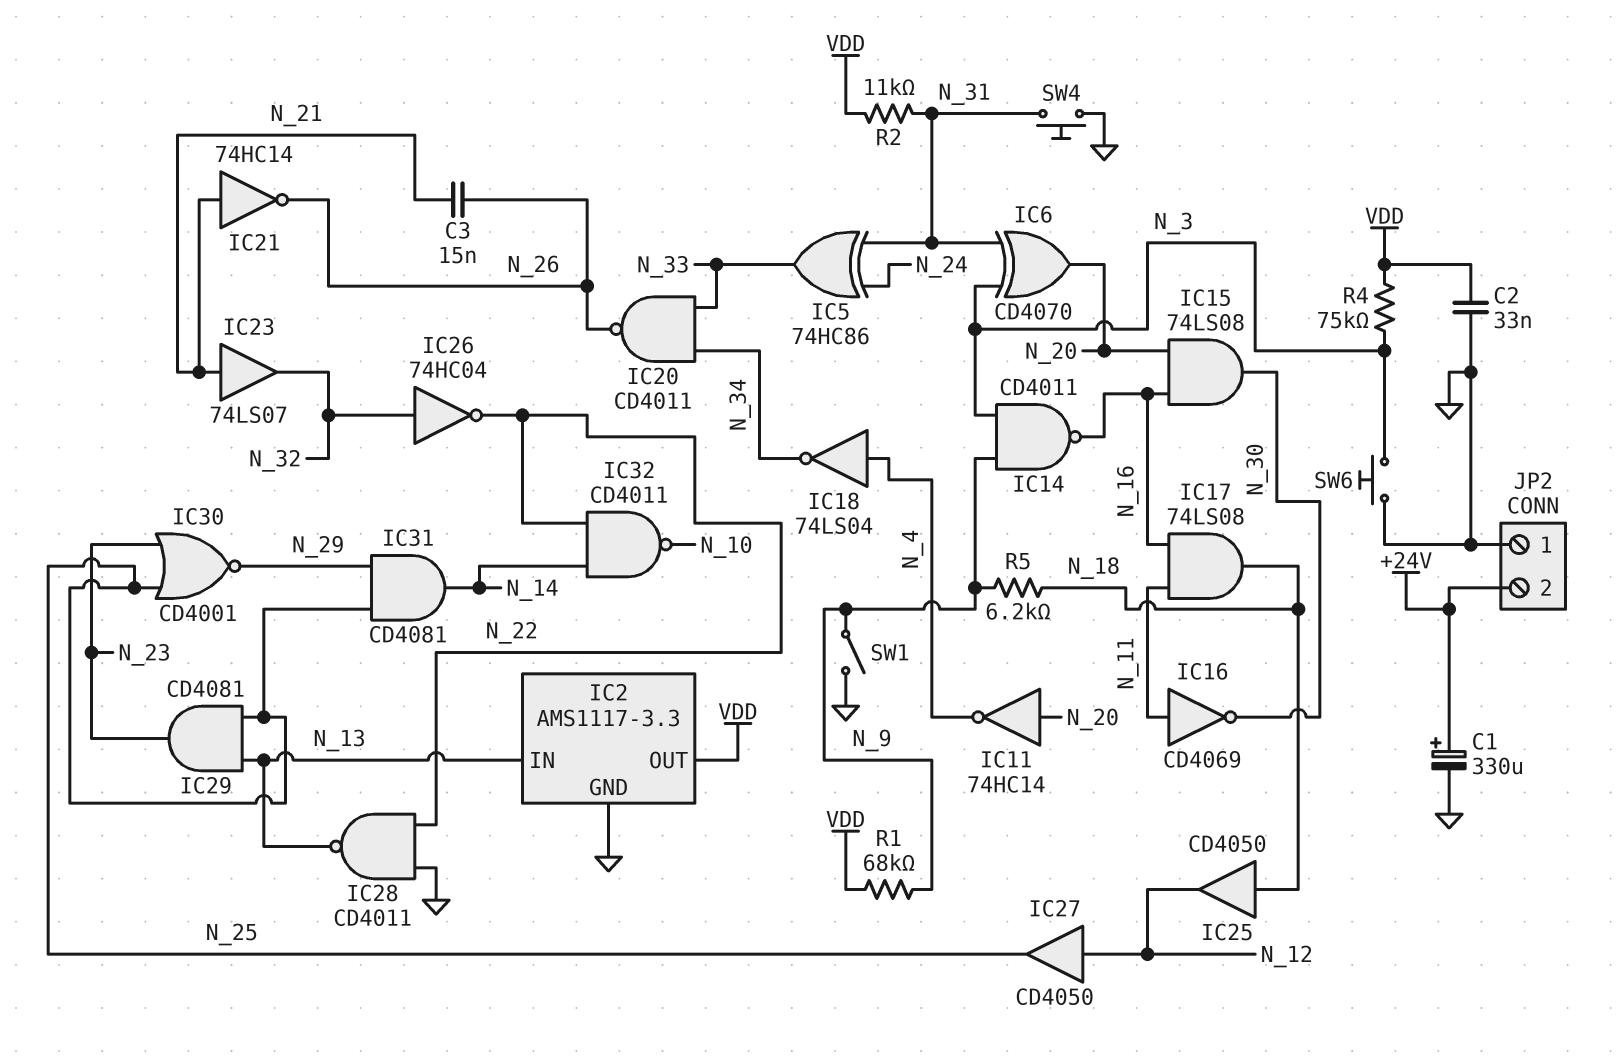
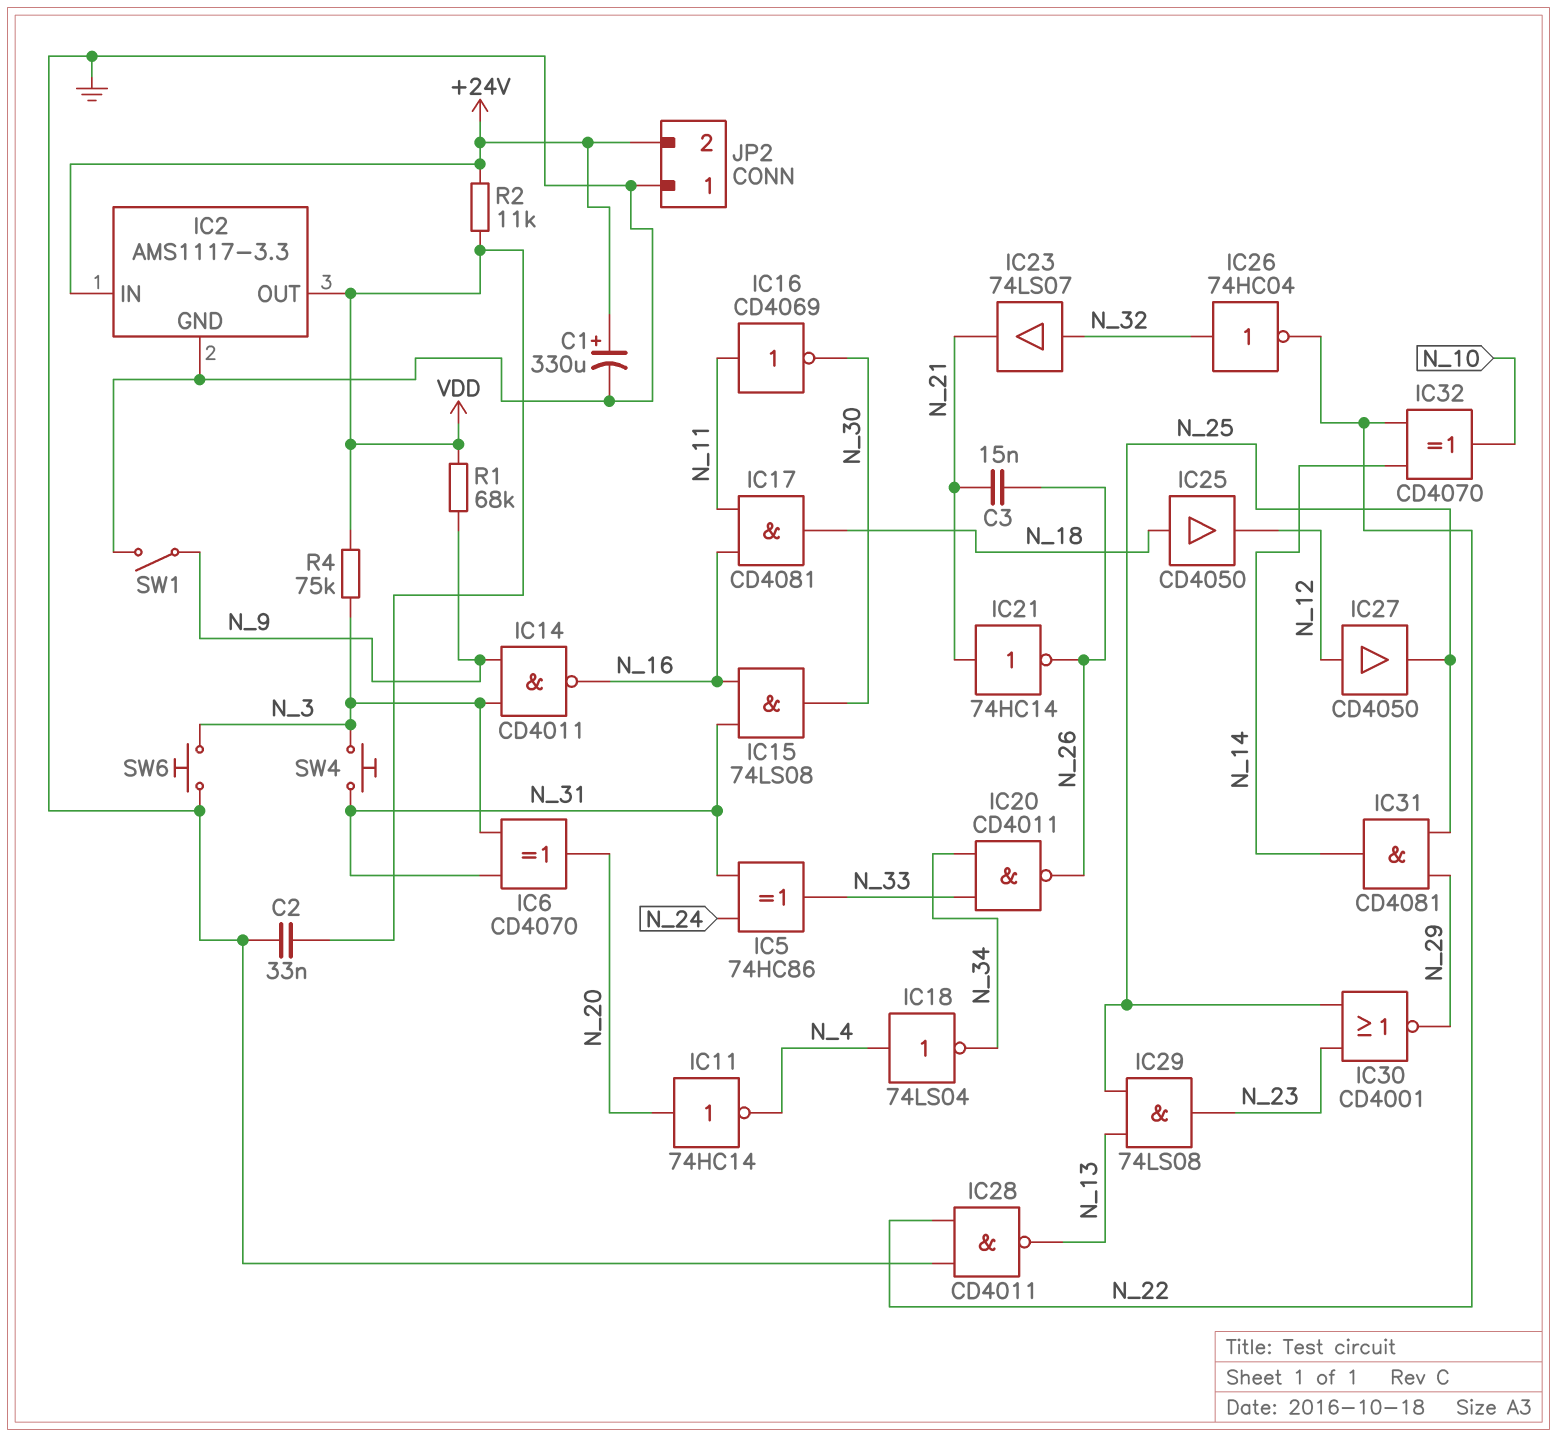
IC2 pin IN: N_13 -> +24V
IC15: AND 74LS08 (in N_16, in N_20, out N_30) -> AND 74LS08 (in N_16, in N_31, out N_30)
IC17: AND 74LS08 (in N_11, in N_16, out N_18) -> AND CD4081 (in N_11, in N_16, out N_18)
IC23: buffer 74LS07 (in N_21, out N_32) -> buffer 74LS07 (in N_32, out N_21)
IC29: AND CD4081 (in N_13, in N_25, out N_23) -> AND 74LS08 (in N_13, in N_25, out N_23)
IC32: NAND CD4011 (in N_14, in N_22, out N_10) -> XOR CD4070 (in N_14, in N_22, out N_10)
R2: 11k (N_31, VDD) -> 11k (+24V, VDD)
R5: 6.2k (N_9, N_18) -> none
SW4: button (GND, N_31) -> button (N_3, N_31)

